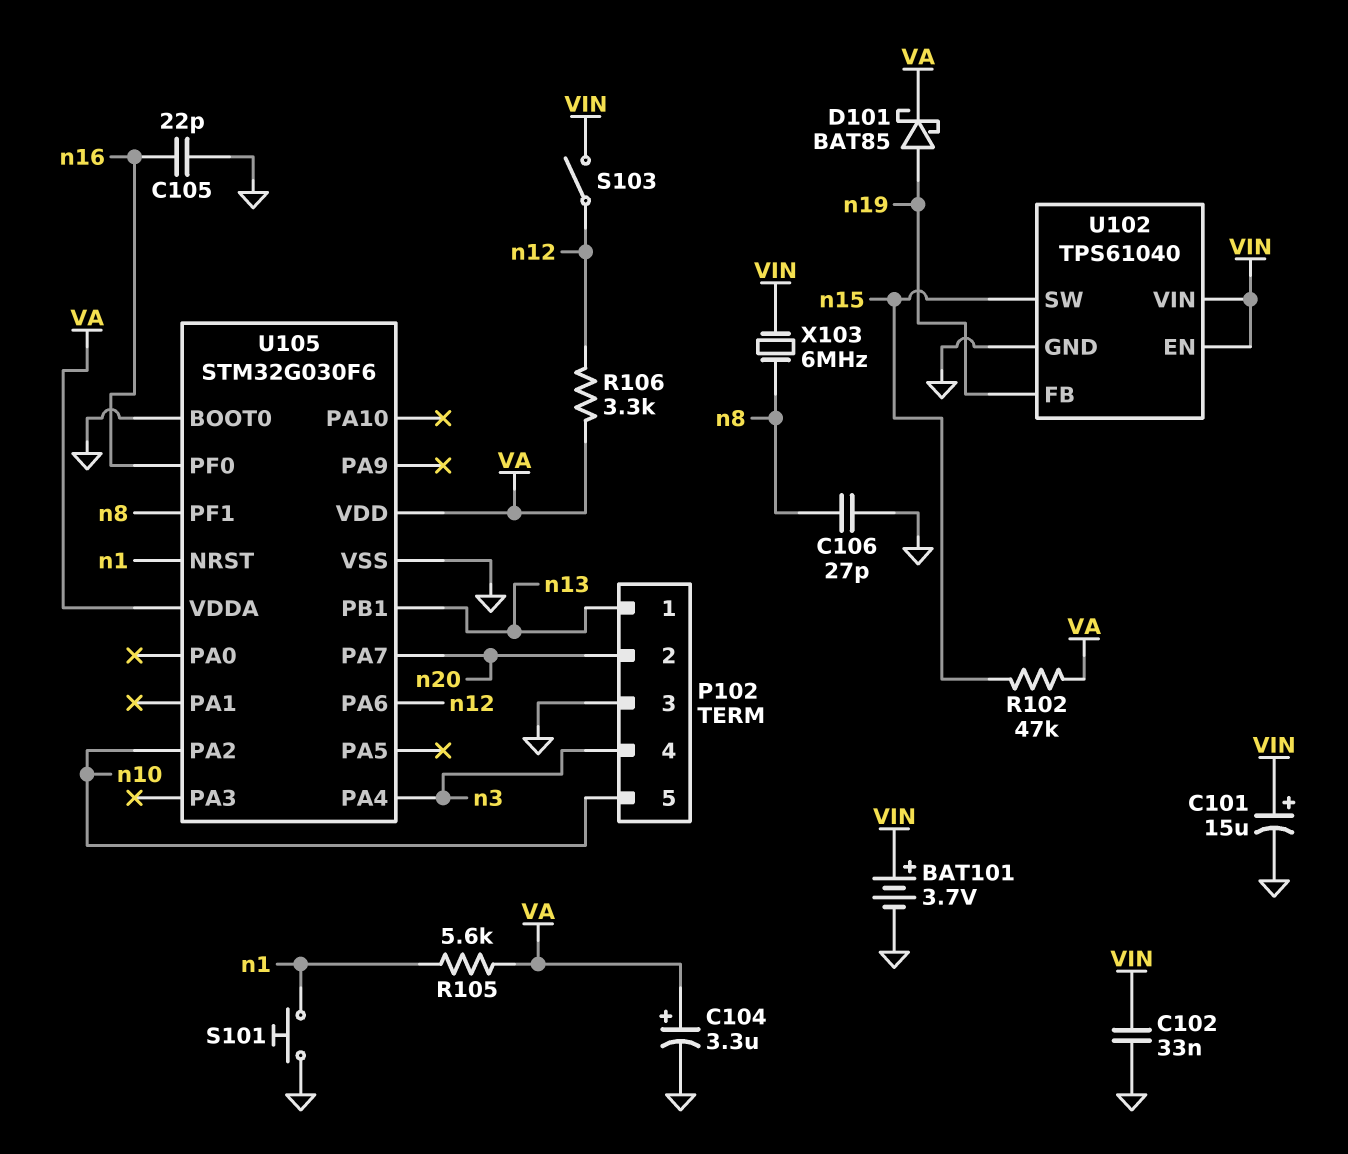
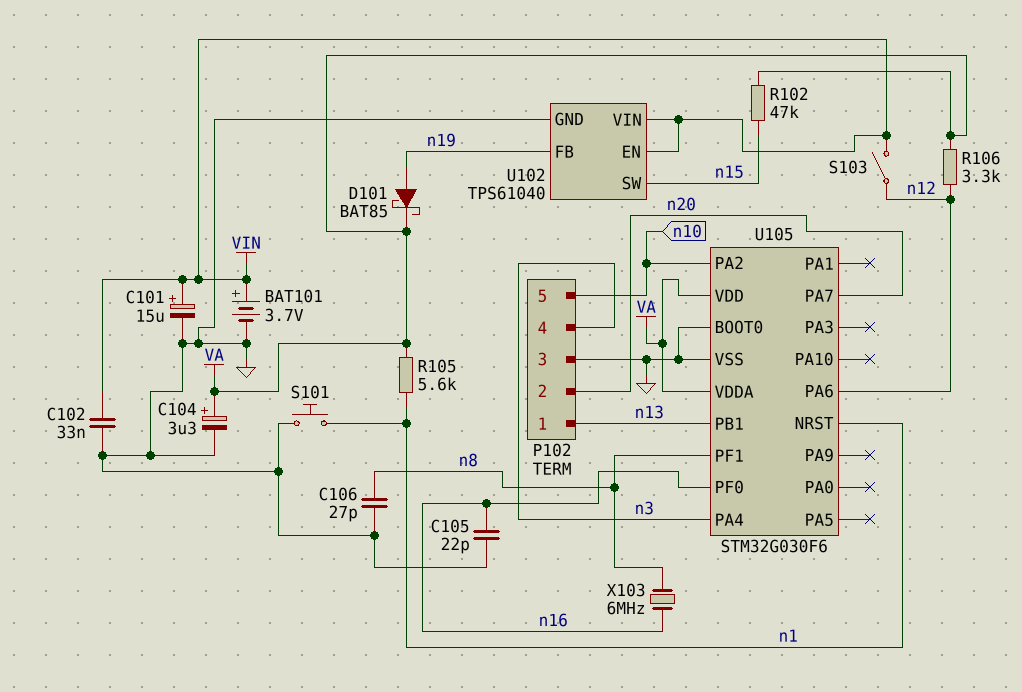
X103: 6MHz (VIN, n8) -> 6MHz (n8, n16)

